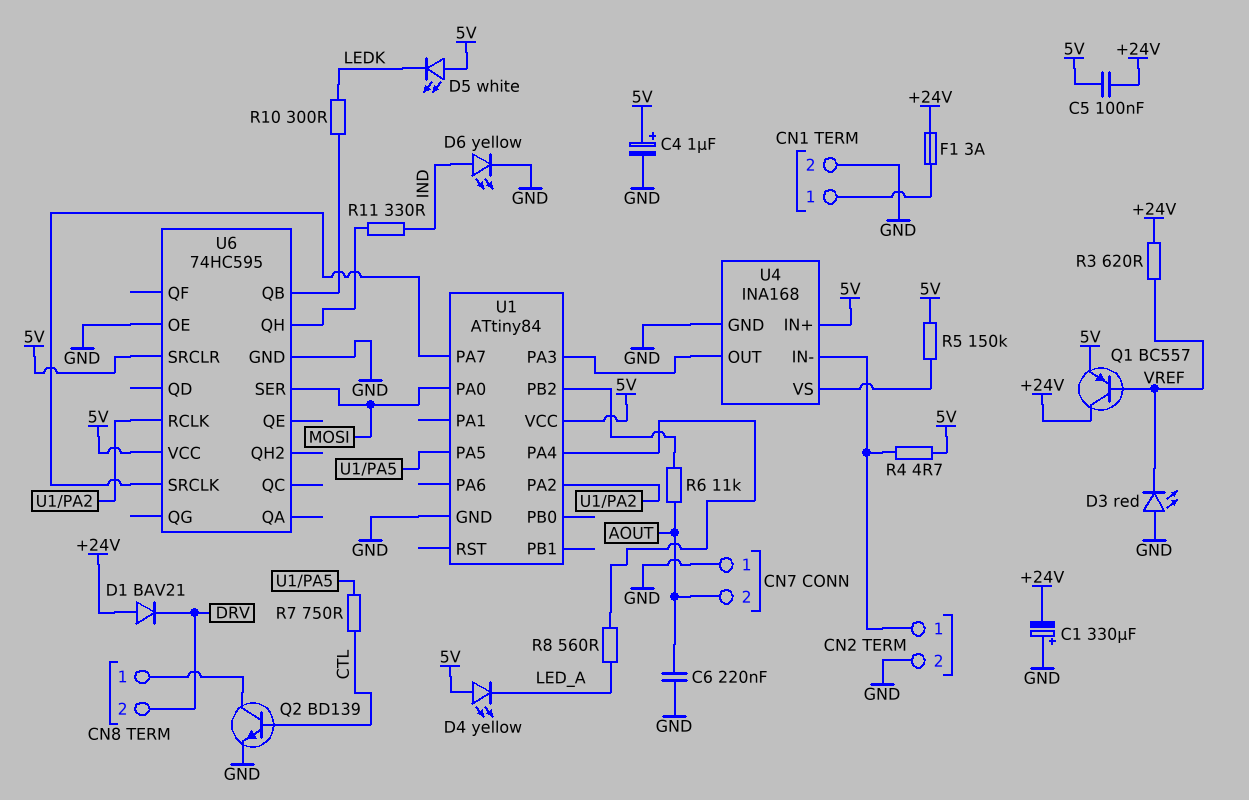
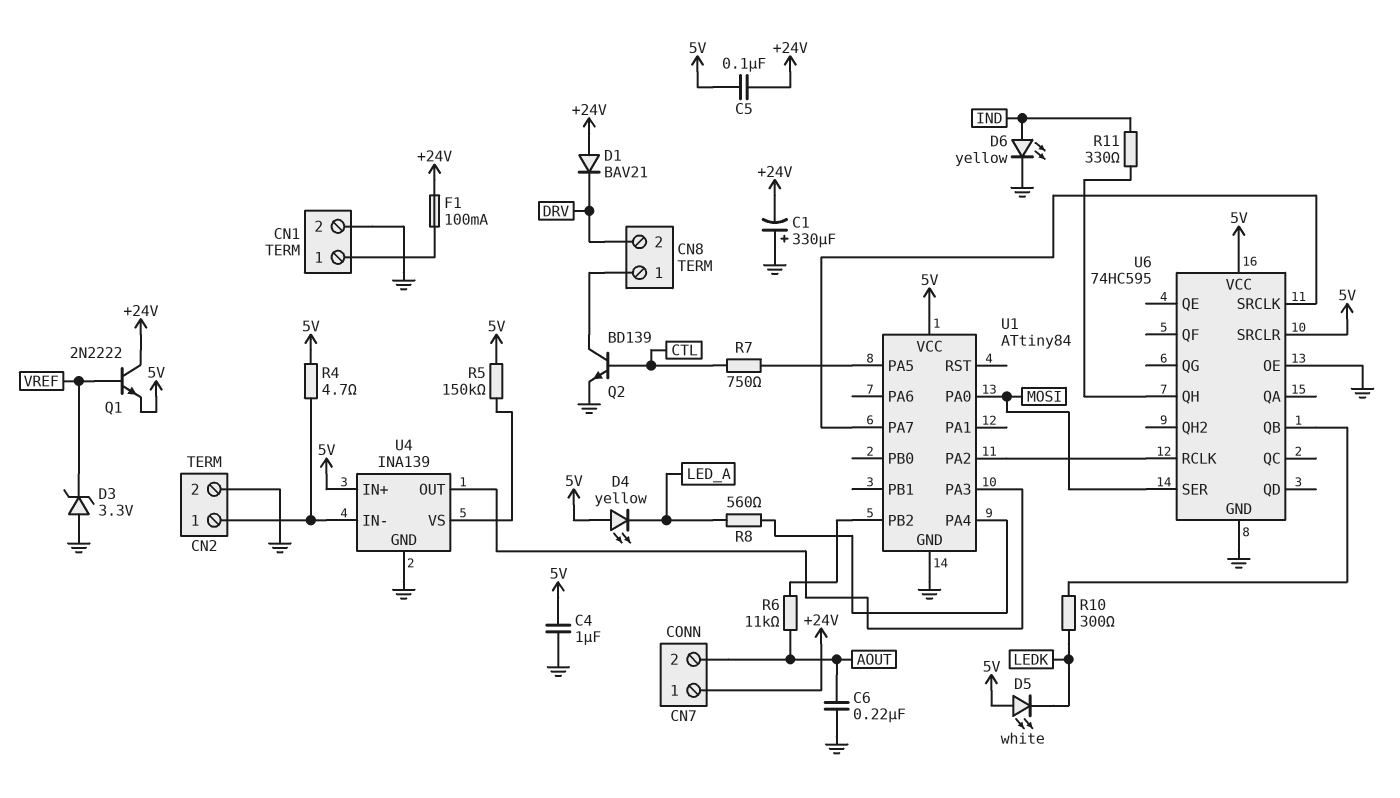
C4: 1uF (plus 5V, minus GND) -> 1uF (5V, GND)
CN7 pin 1: GND -> +24V
D3: LED red (A GND, K VREF) -> zener 3.3V (A GND, K VREF)
F1: 3A (+24V, CN1/1) -> 100mA (+24V, CN1/1)
Q1: PNP BC557 (B VREF, C +24V, E 5V) -> NPN 2N2222 (B VREF, C +24V, E 5V)
R3: 620 (+24V, VREF) -> none
U4: INA168 -> INA139

